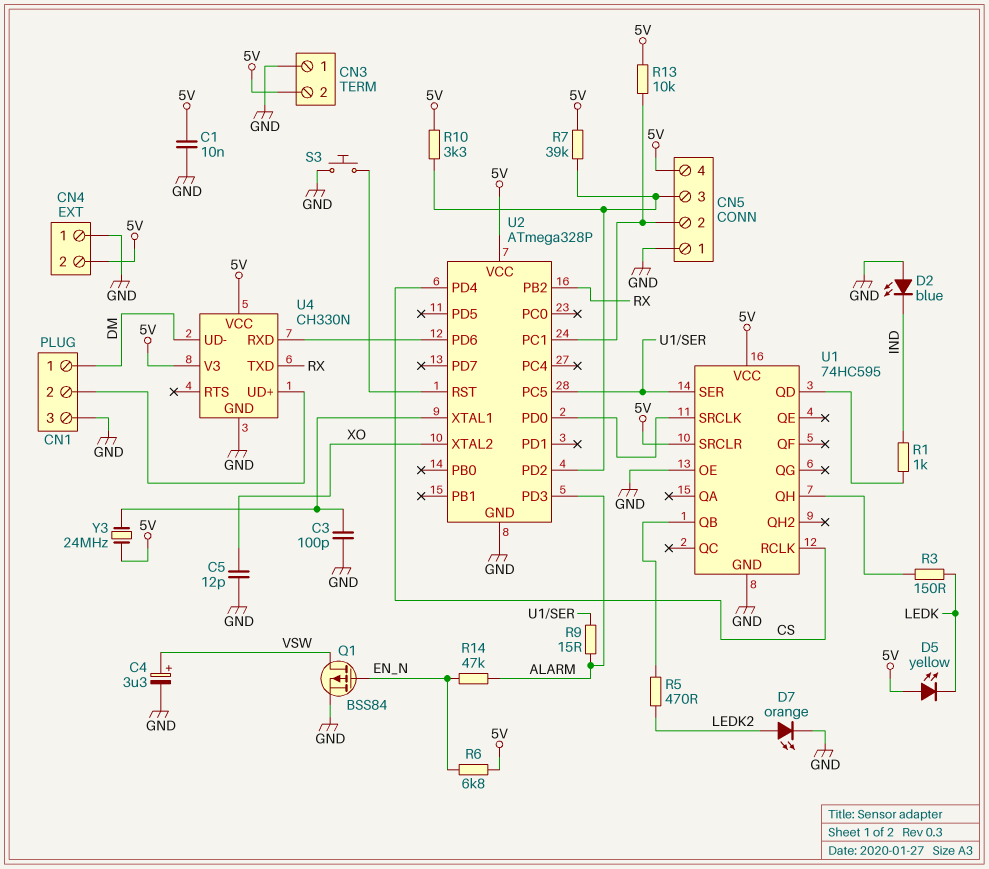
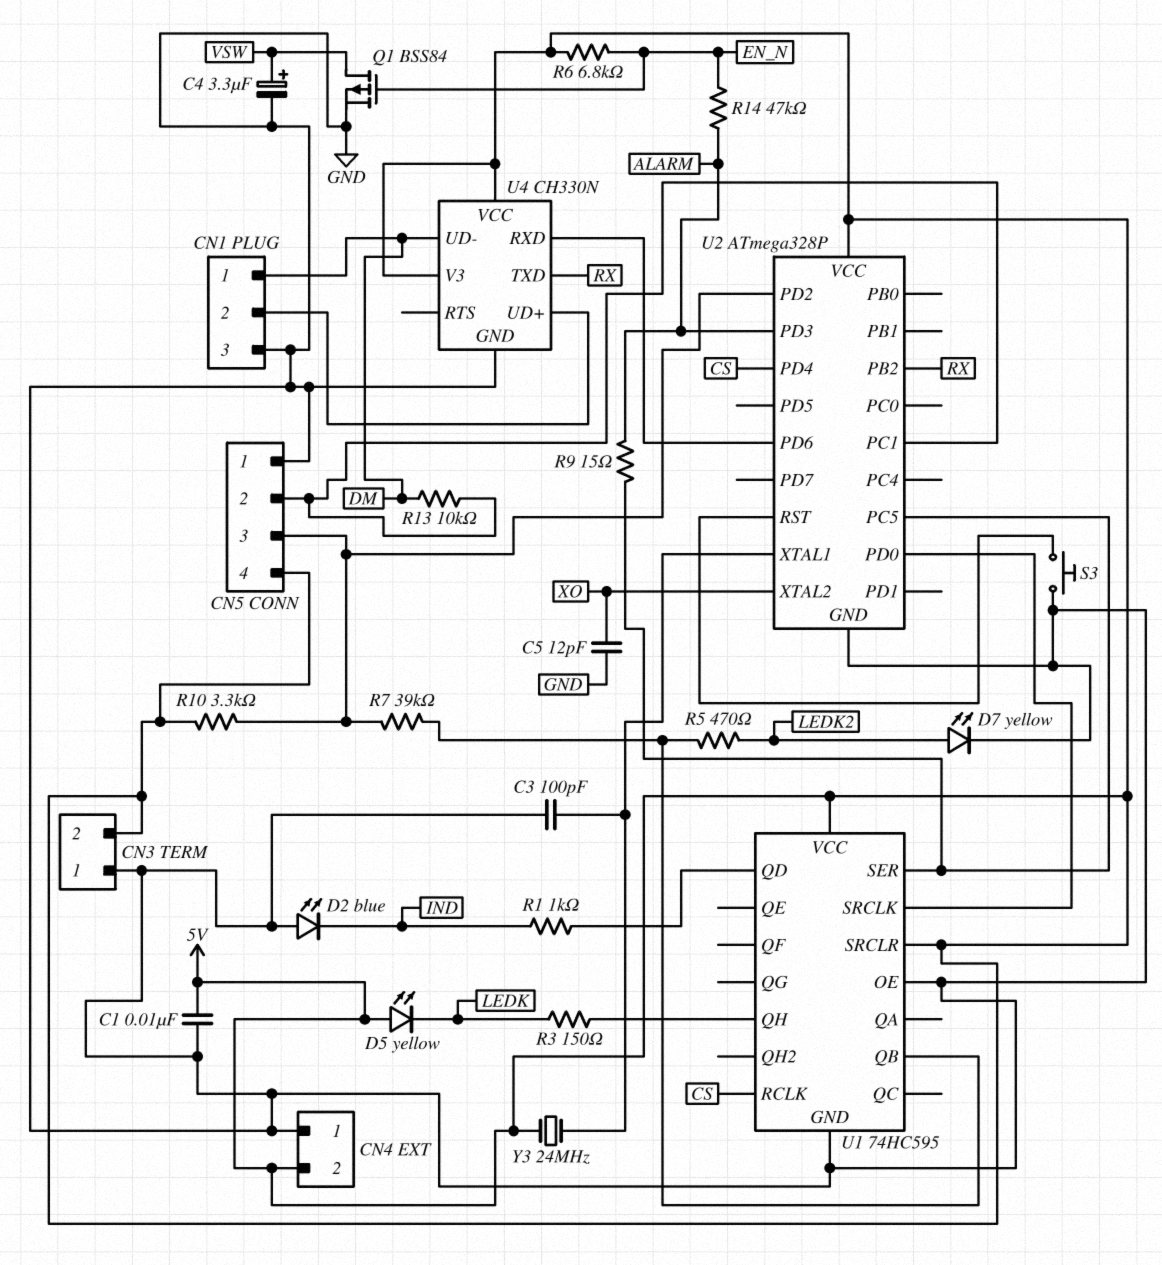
D7: LED orange (A LEDK2, K GND) -> LED yellow (A LEDK2, K GND)
R7: 39k (5V, CN5/3) -> 39k (CN5/3, U1/QB)
R13: 10k (5V, CN5/2) -> 10k (CN5/2, DM)

